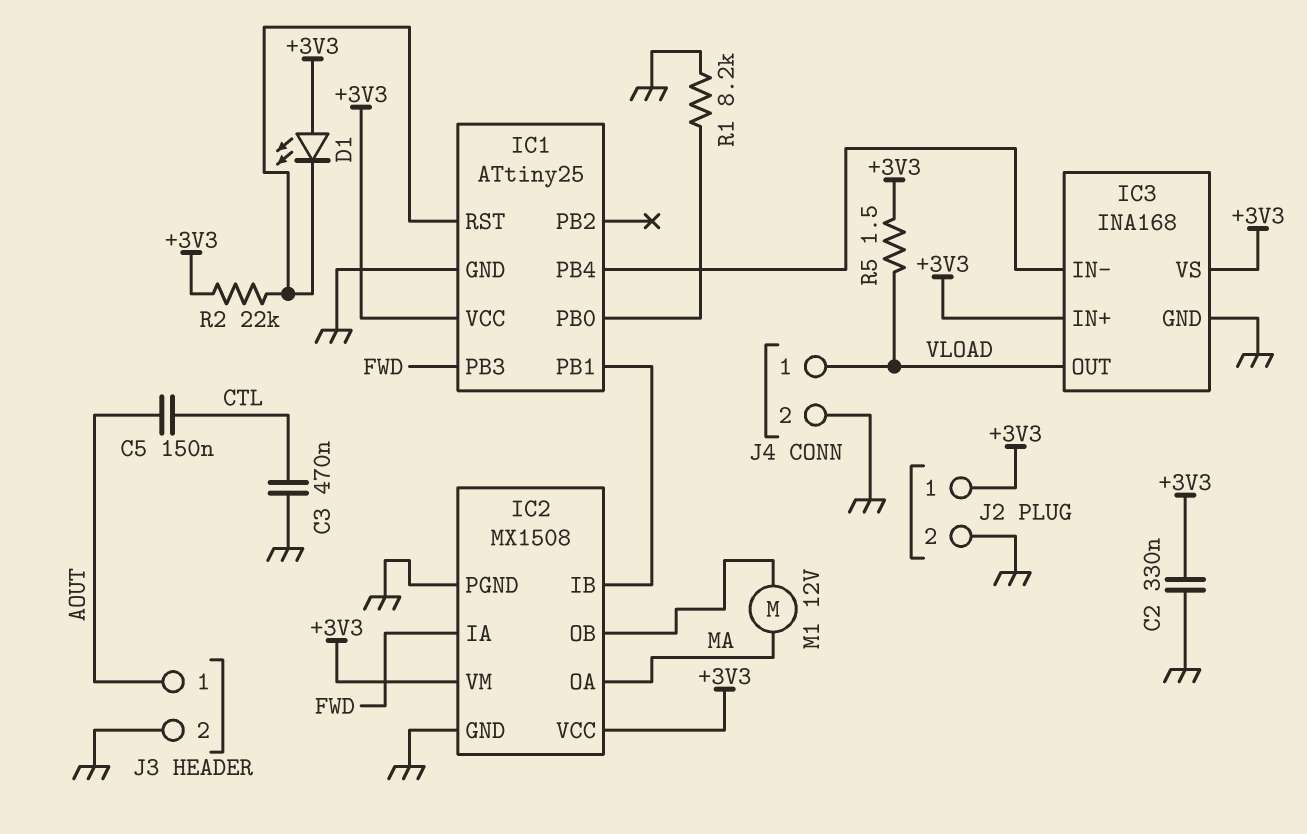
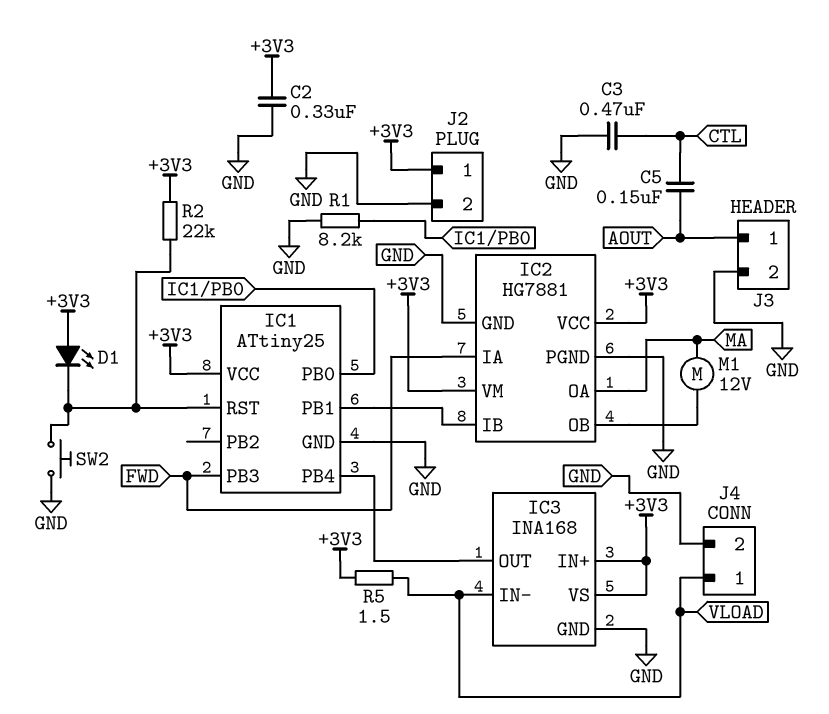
IC2: MX1508 -> HG7881
IC3 pin IN-: IC1/PB4 -> VLOAD
IC3 pin OUT: VLOAD -> IC1/PB4
SW2: none -> button (GND, IC1/RST)

